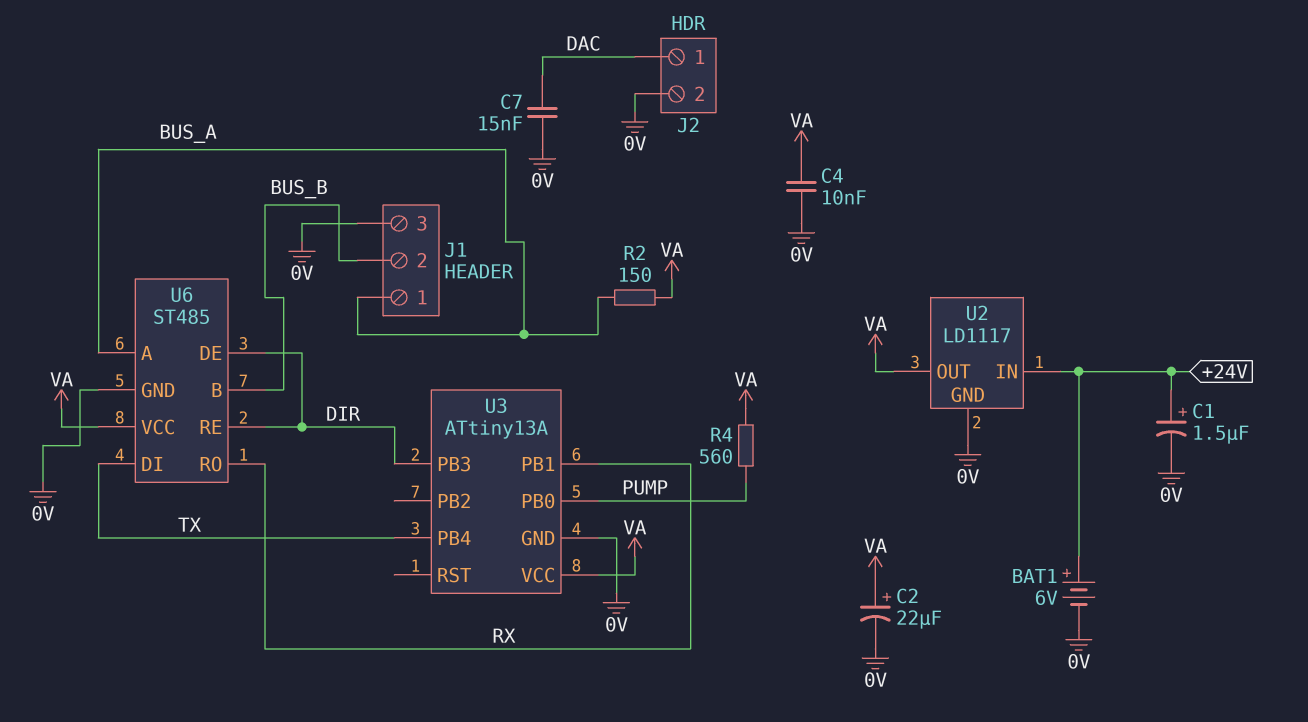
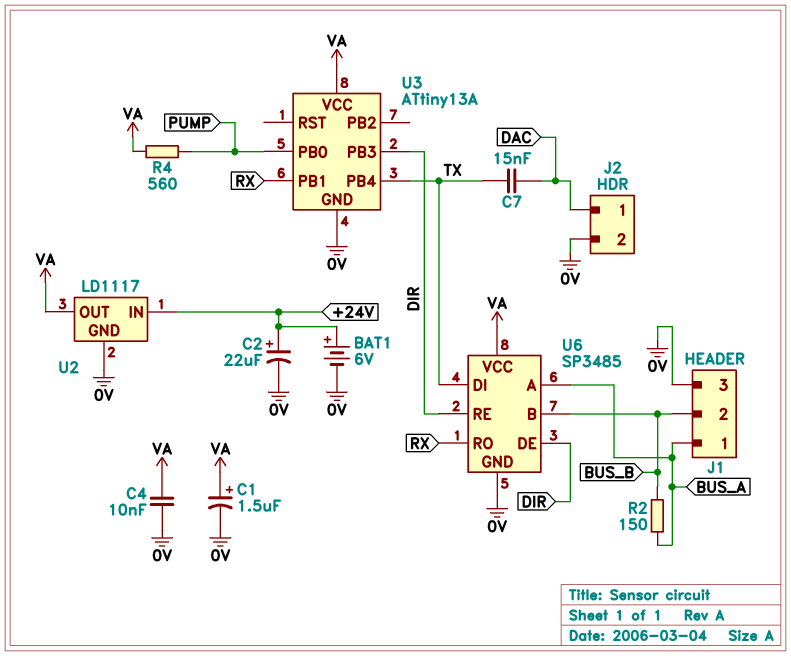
C1: 1.5uF (plus +24V, minus 0V) -> 1.5uF (plus VA, minus 0V)
C2: 22uF (plus VA, minus 0V) -> 22uF (plus +24V, minus 0V)
C7: 15nF (0V, DAC) -> 15nF (DAC, TX)
R2: 150 (BUS_A, VA) -> 150 (BUS_A, BUS_B)
U6: ST485 -> SP3485

